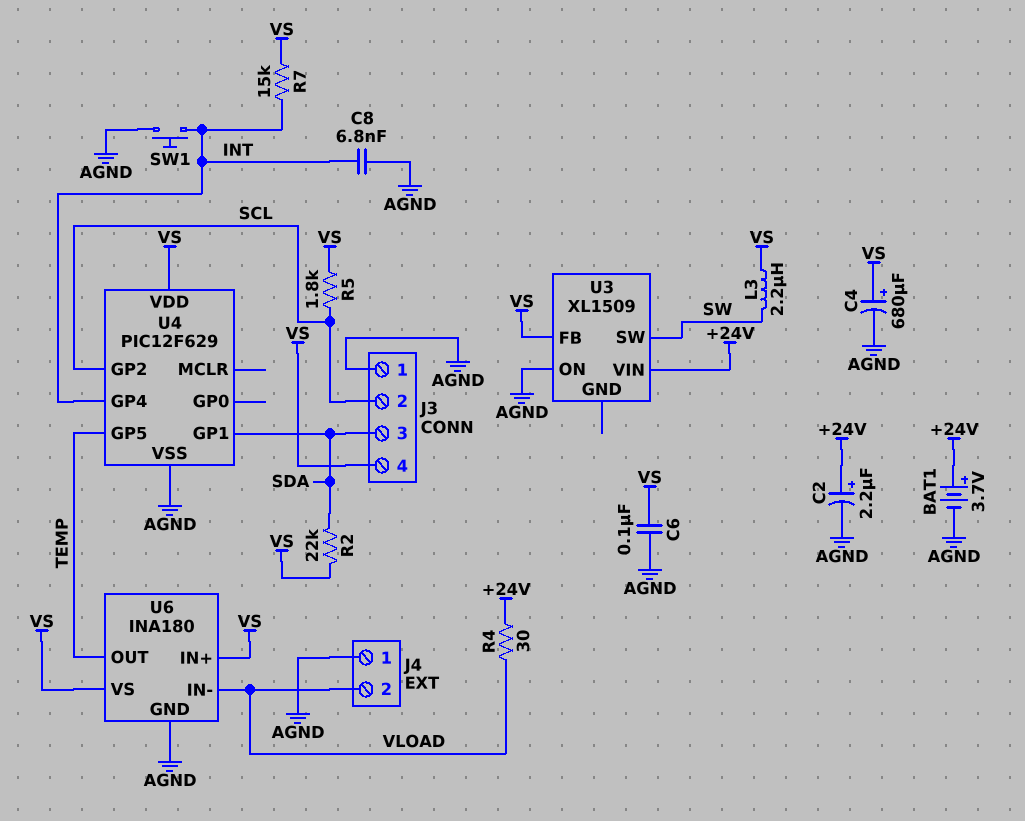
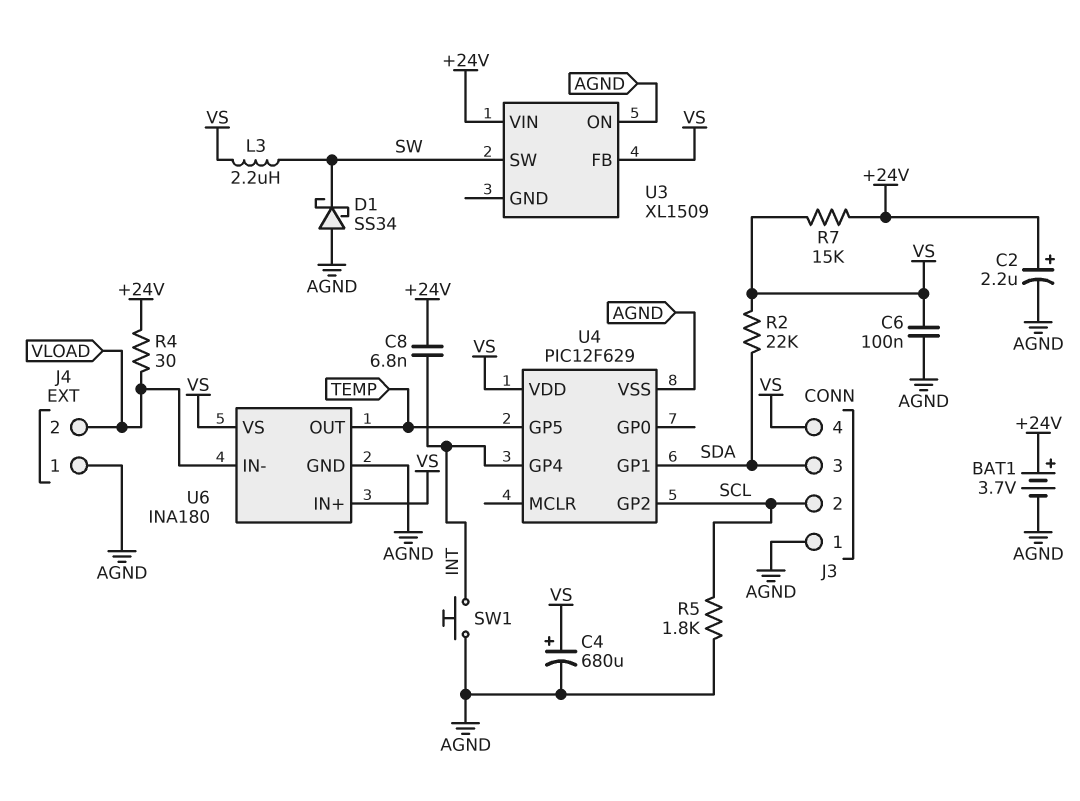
C8: 6.8nF (AGND, INT) -> 6.8nF (+24V, INT)
D1: none -> schottky SS34 (A AGND, K SW)
R5: 1.8k (SCL, VS) -> 1.8k (AGND, SCL)
R7: 15k (INT, VS) -> 15k (+24V, VS)

